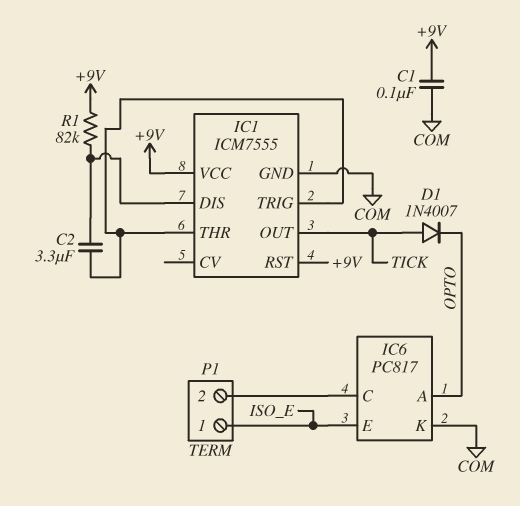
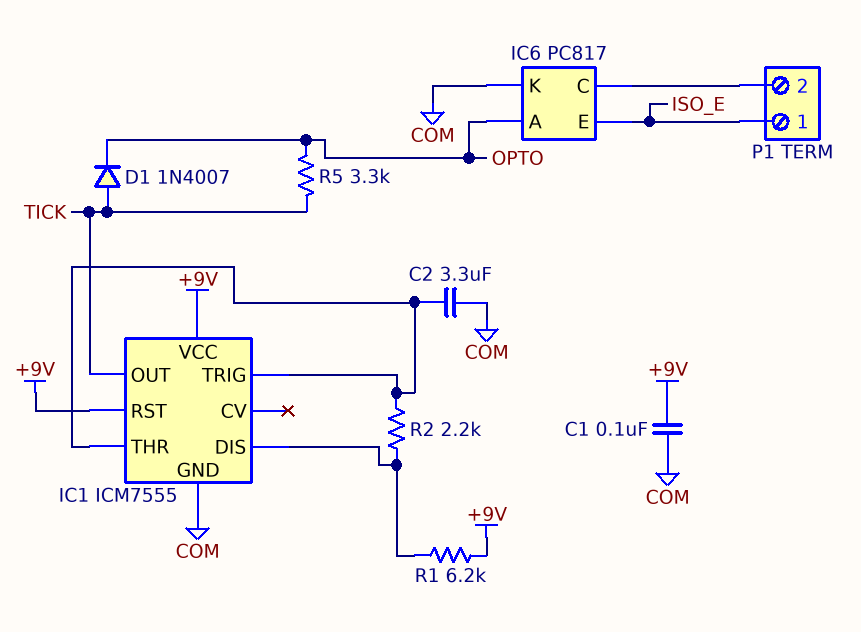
C2: 3.3uF (IC1/DIS, IC1/THR) -> 3.3uF (COM, IC1/THR)
R1: 82k (+9V, IC1/DIS) -> 6.2k (+9V, IC1/DIS)
R2: none -> 2.2k (IC1/DIS, IC1/THR)
R5: none -> 3.3k (OPTO, TICK)

